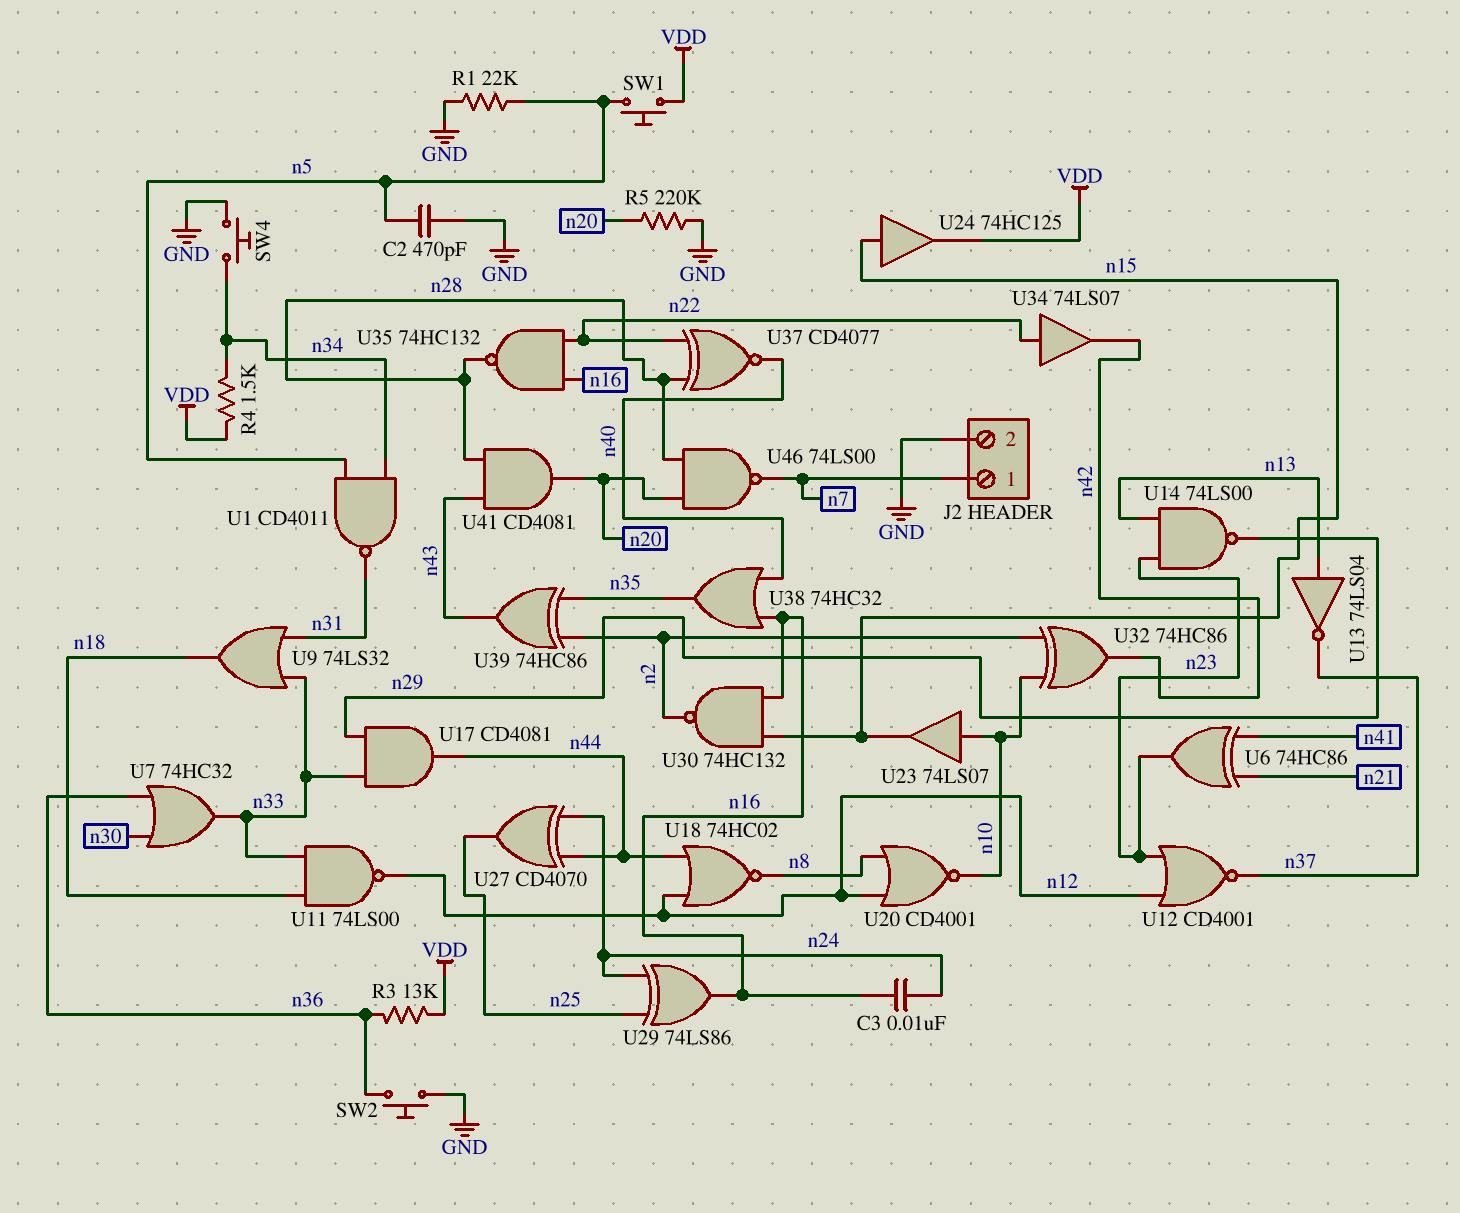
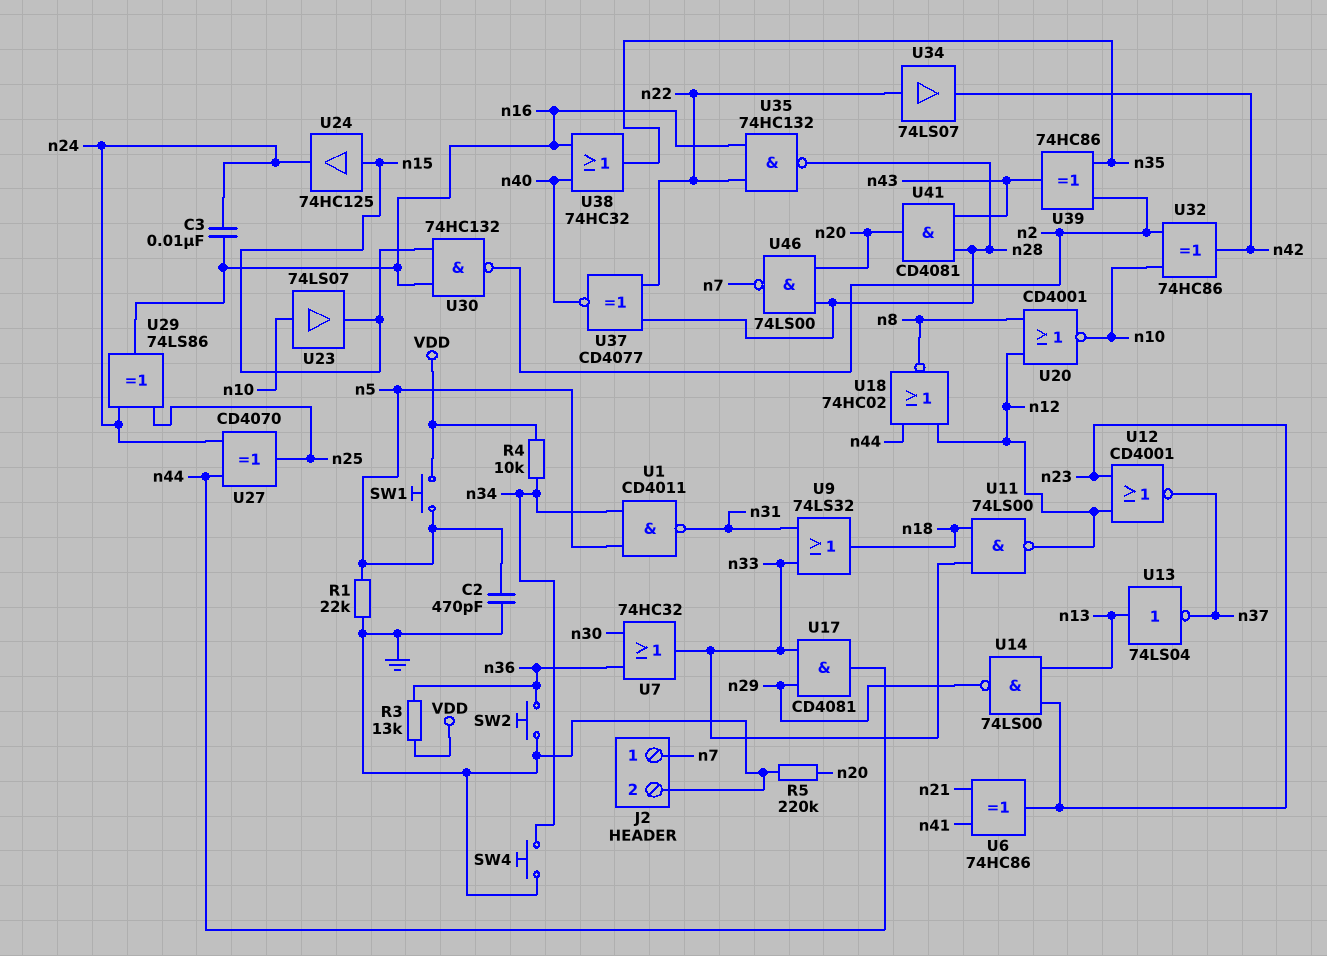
R4: 1.5k (VDD, n34) -> 10k (VDD, n34)
U24: buffer 74HC125 (in n15, out VDD) -> buffer 74HC125 (in n15, out n24)

